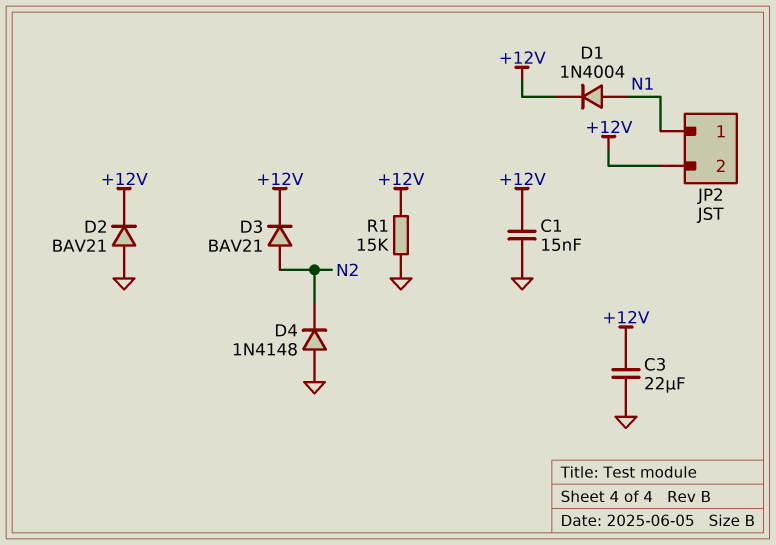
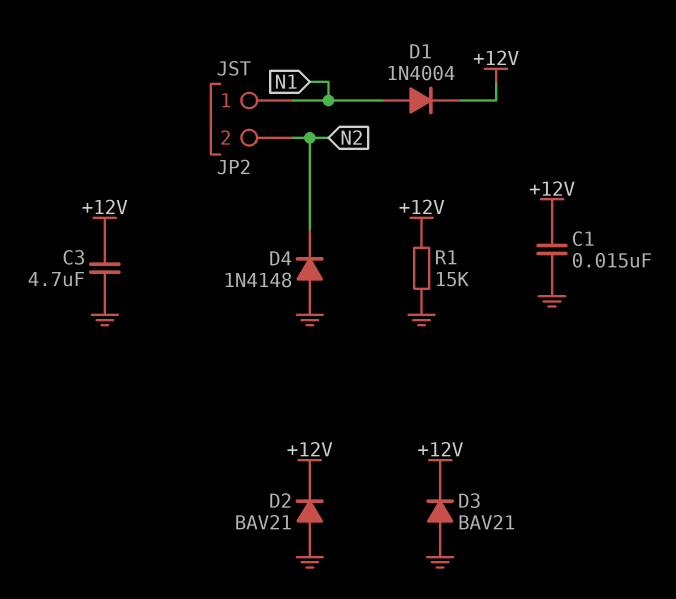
C3: 22uF (+12V, GND) -> 4.7uF (+12V, GND)
D3: diode BAV21 (A N2, K +12V) -> diode BAV21 (A GND, K +12V)
JP2 pin 2: +12V -> N2

